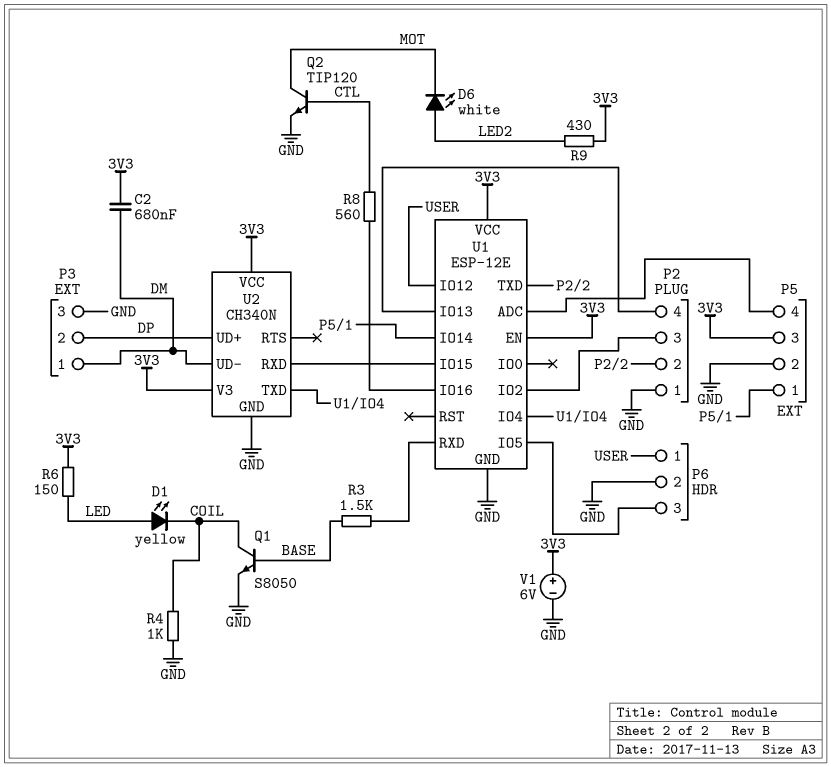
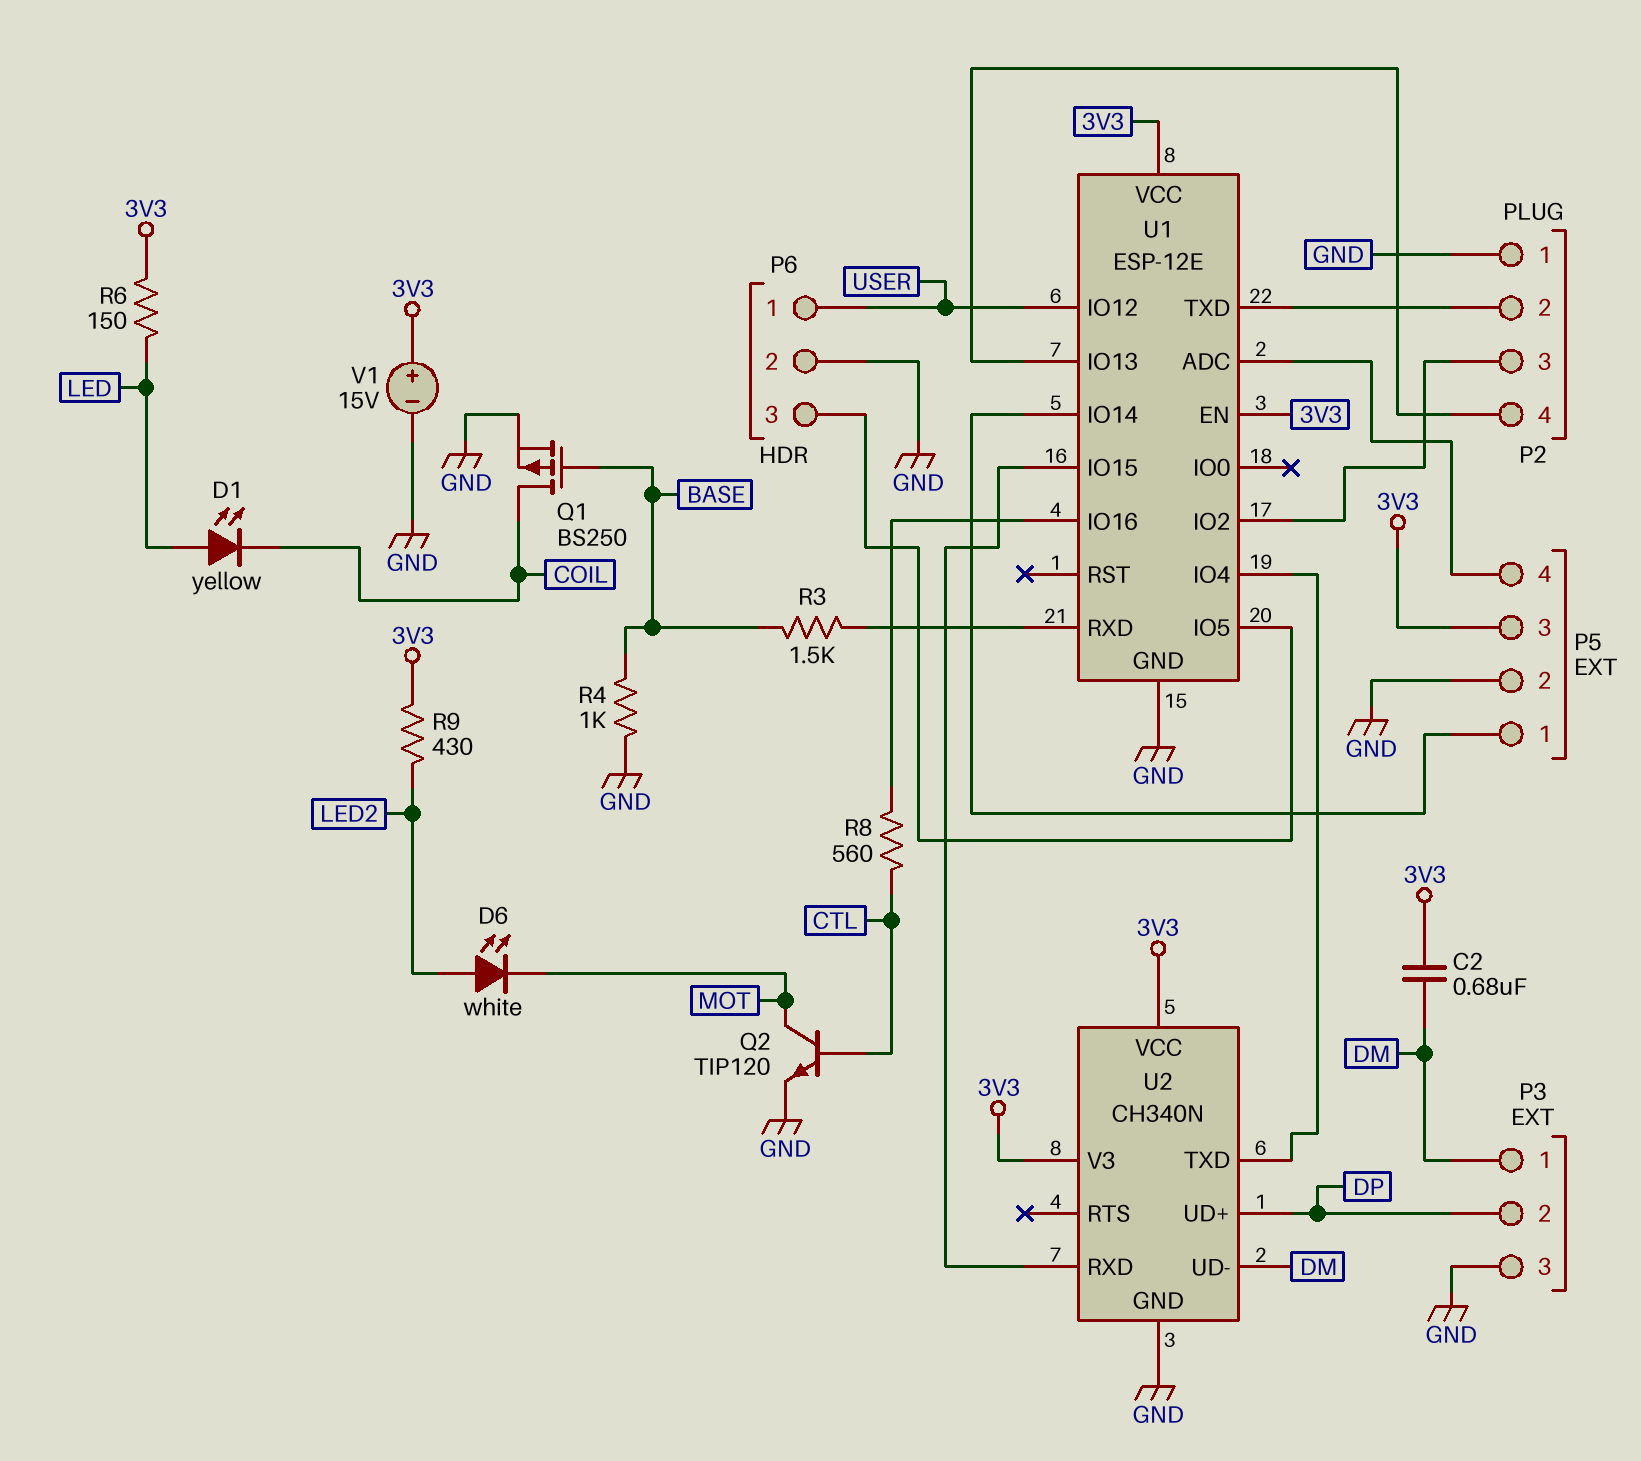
Q1: NPN S8050 (B BASE, C COIL, E GND) -> PMOS BS250 (G BASE, D COIL, S GND)
R4: 1k (COIL, GND) -> 1k (BASE, GND)
V1: 6V (plus 3V3, minus GND) -> 15V (plus 3V3, minus GND)

